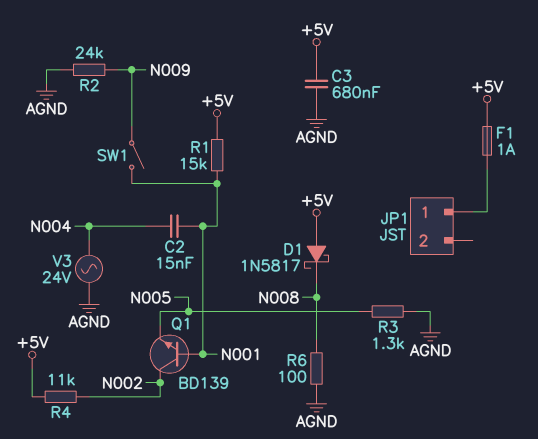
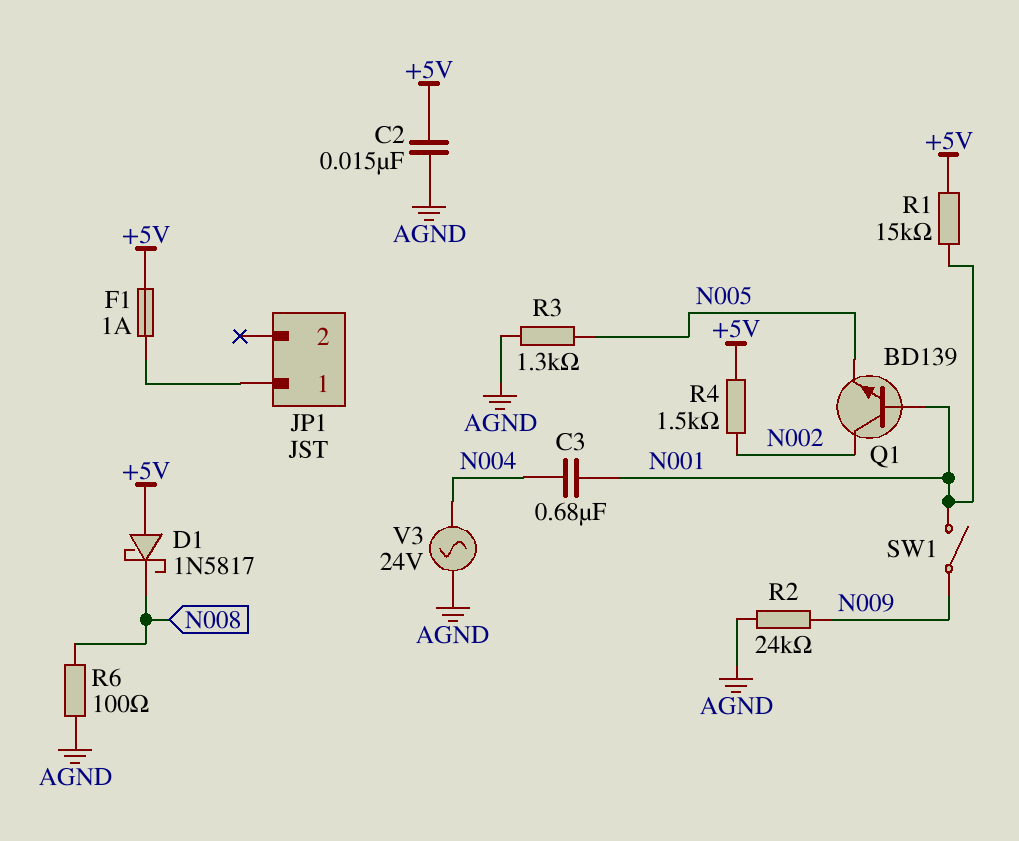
C2: 15nF (N001, N004) -> 15nF (+5V, AGND)
C3: 680nF (+5V, AGND) -> 680nF (N001, N004)
R4: 11k (+5V, N002) -> 1.5k (+5V, N002)

